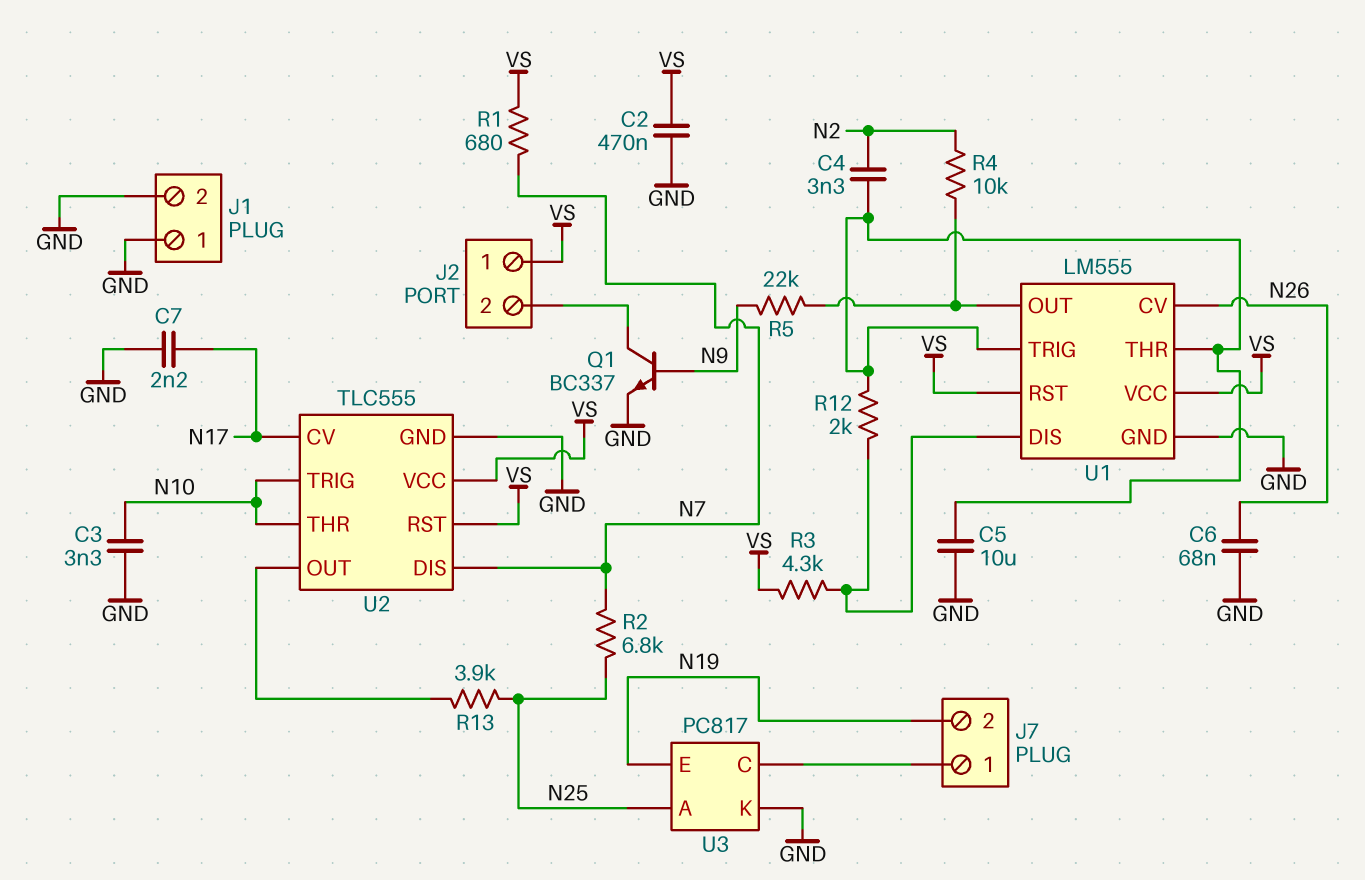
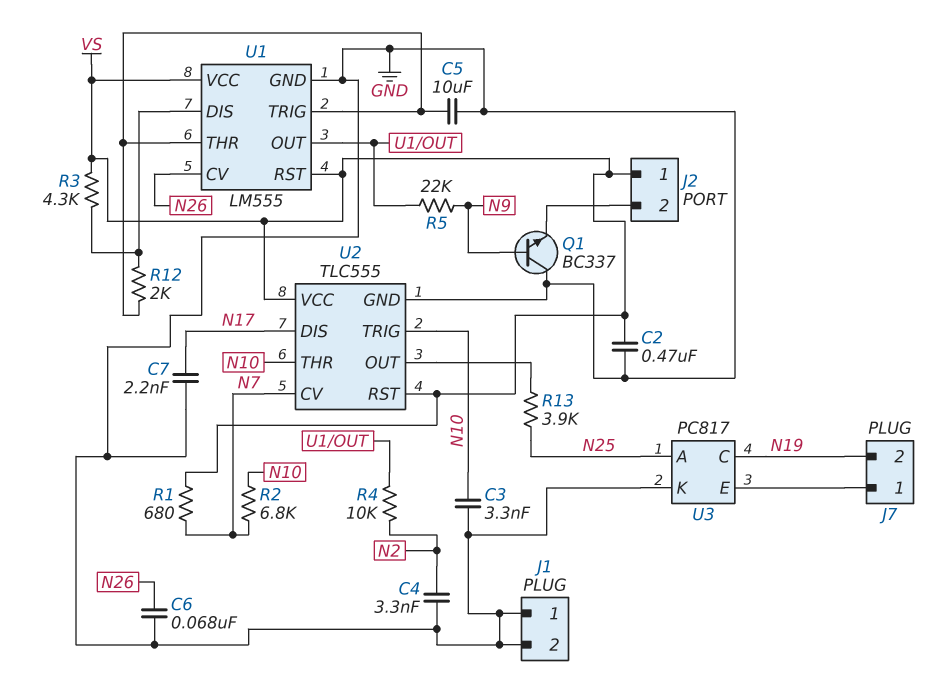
C4: 3.3nF (N2, U1/THR) -> 3.3nF (GND, N2)
Q1: NPN BC337 (B N9, C J2/2, E GND) -> NPN BC337 (B N9, C GND, E J2/2)
R2: 6.8k (N7, N25) -> 6.8k (N7, N10)
U2 pin CV: N17 -> N7
U2 pin DIS: N7 -> N17
U3 pin C: J7/1 -> N19
U3 pin E: N19 -> J7/1

